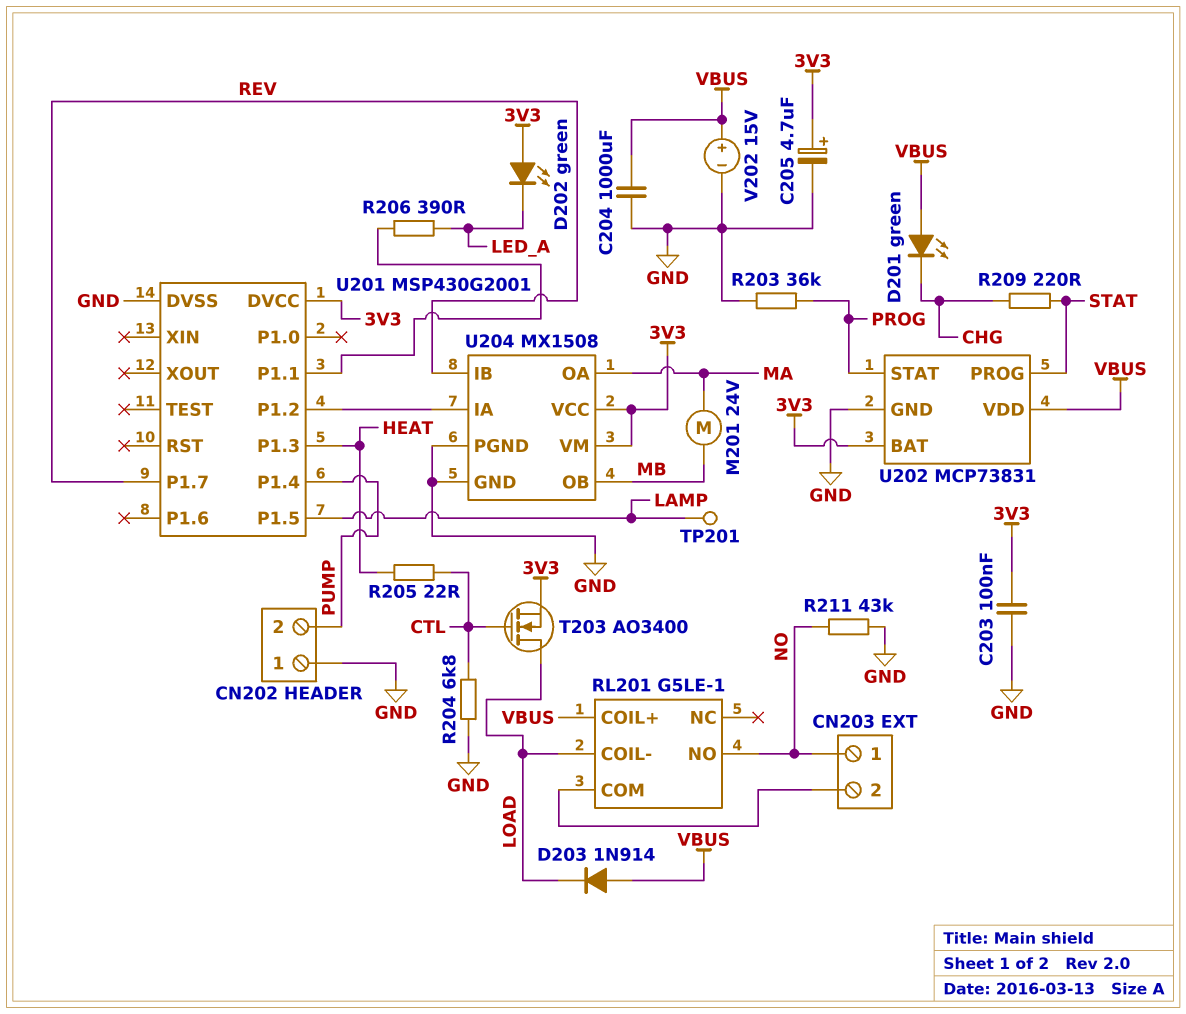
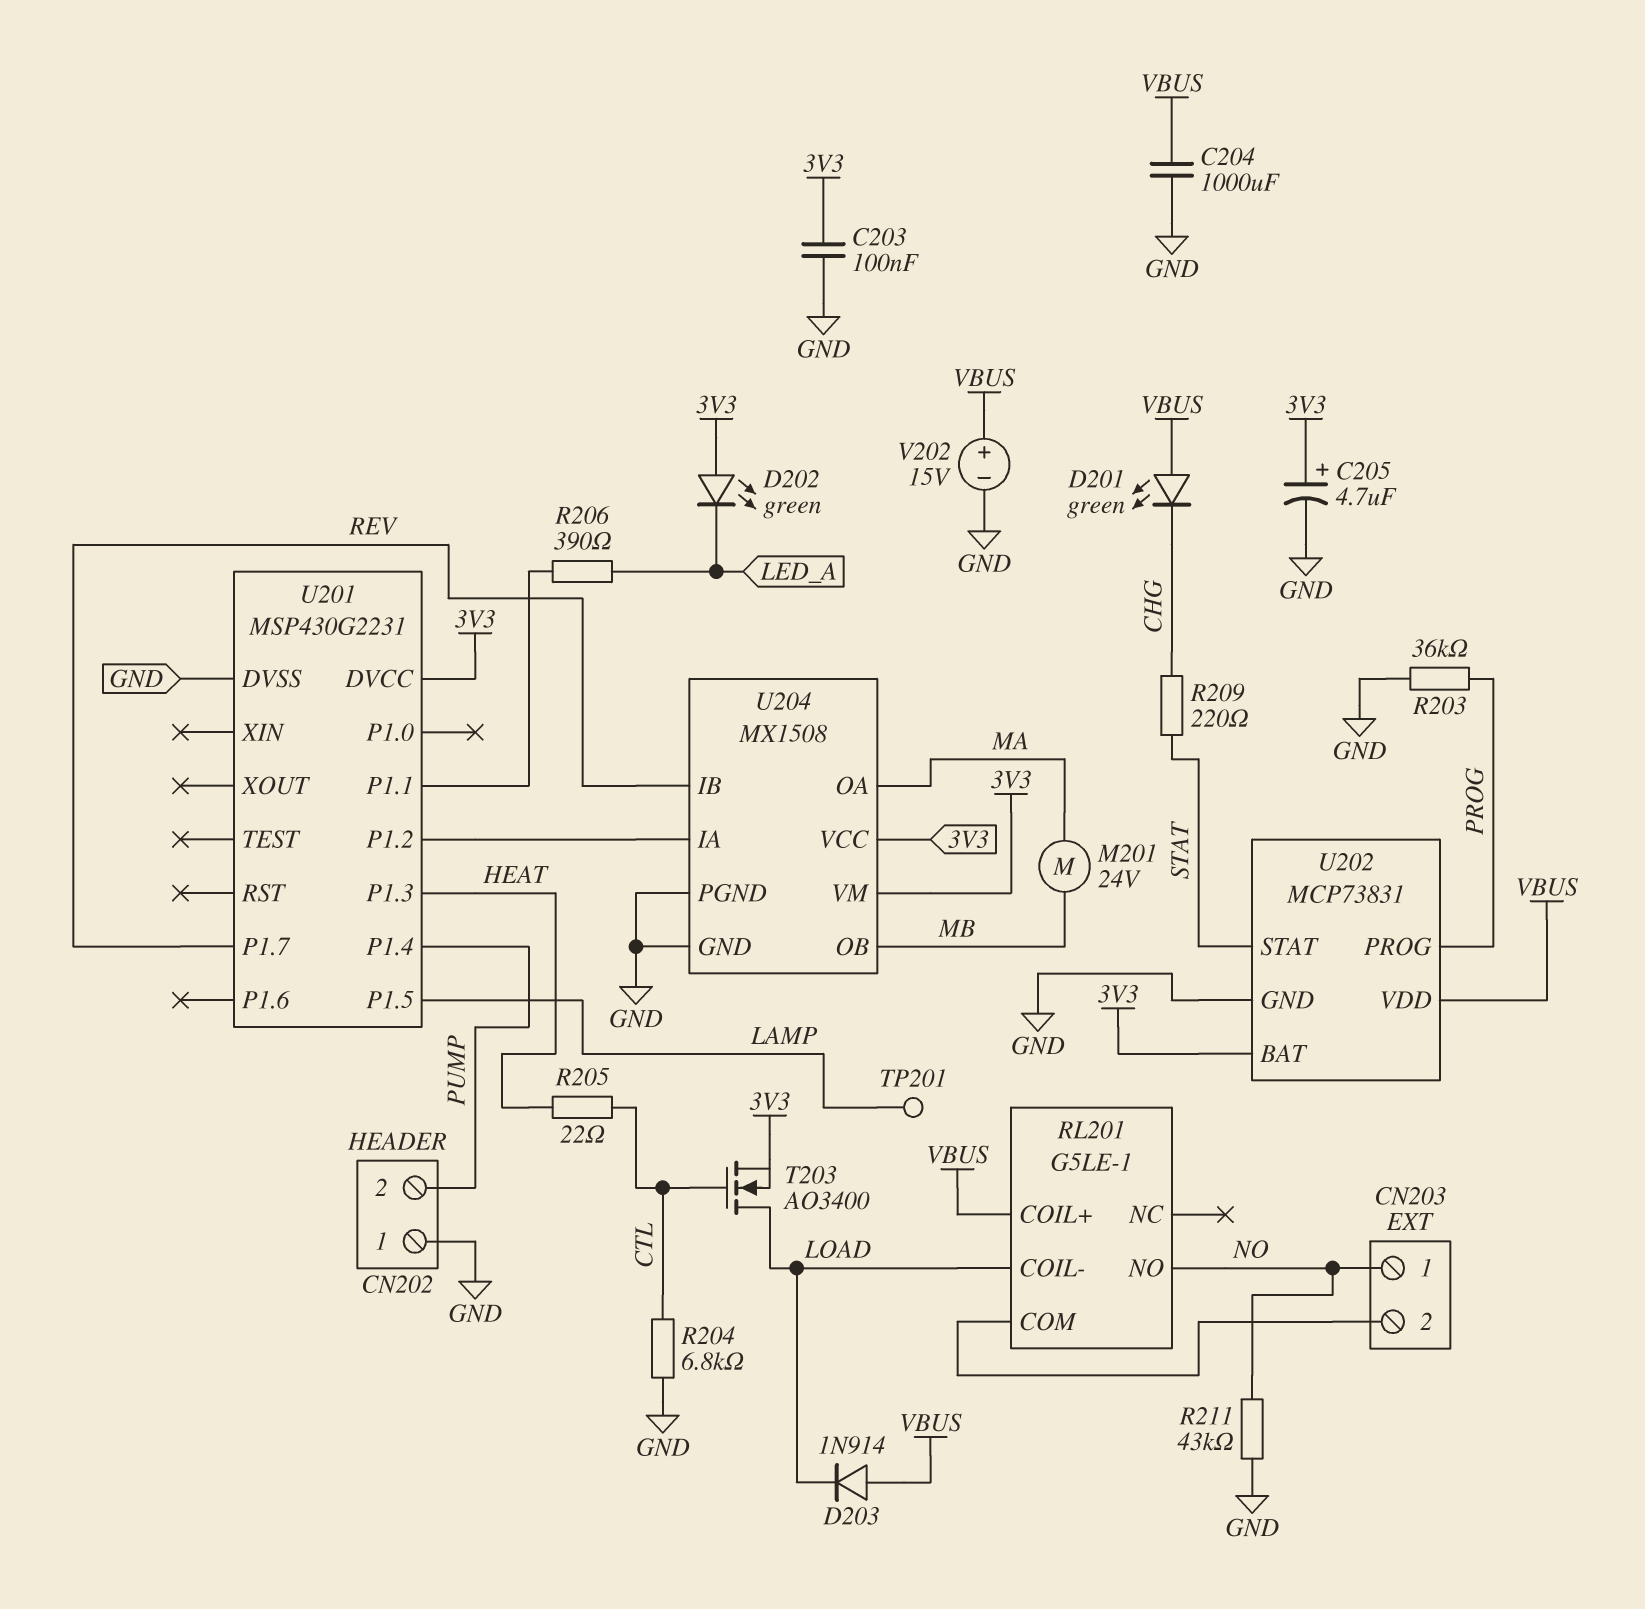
U201: MSP430G2001 -> MSP430G2231
U202 pin PROG: STAT -> PROG
U202 pin STAT: PROG -> STAT

